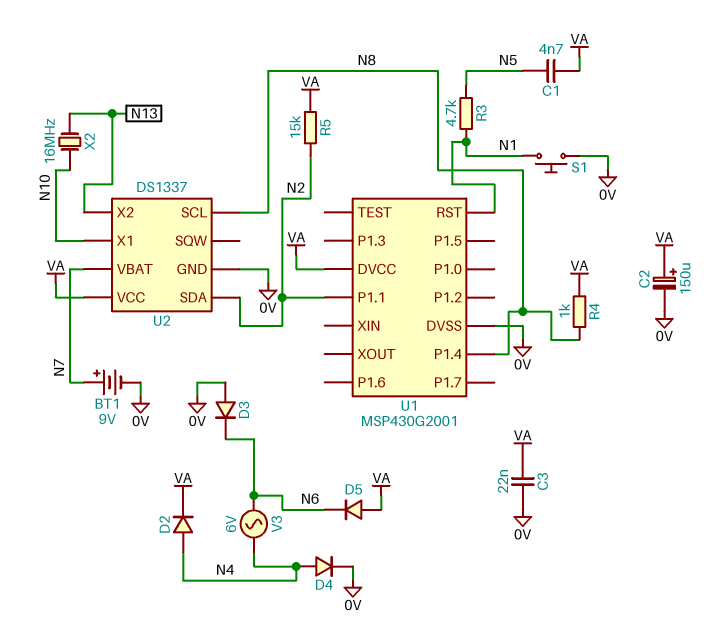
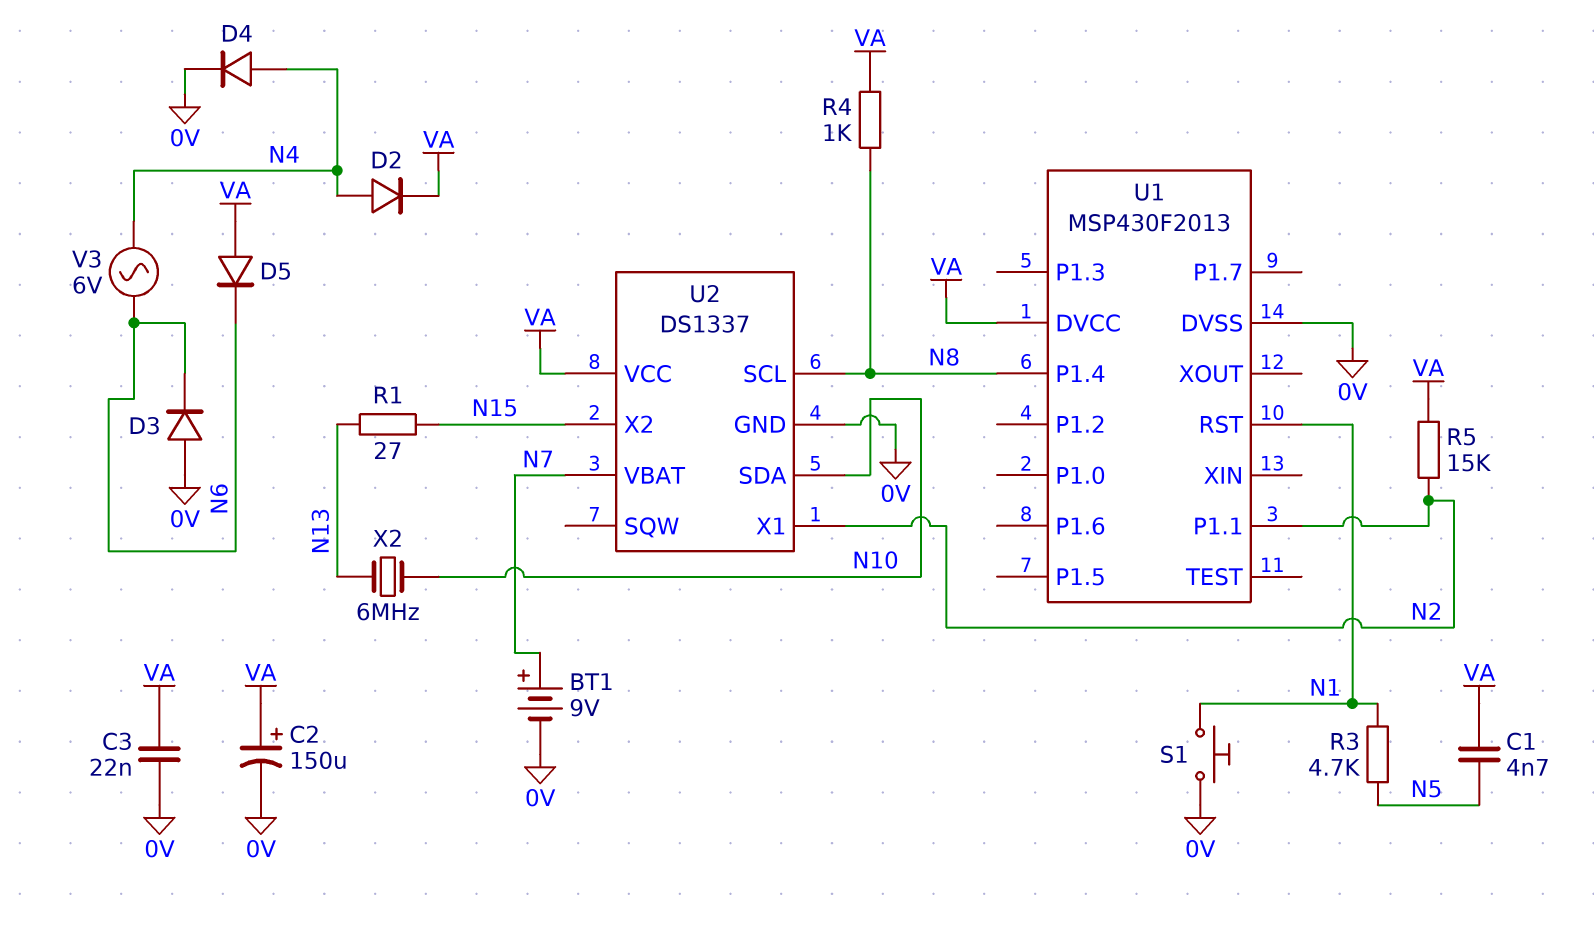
R1: none -> 27 (N13, N15)
U1: MSP430G2001 -> MSP430F2013
U2 pin SDA: N2 -> N10
U2 pin X1: N10 -> N2
U2 pin X2: N13 -> N15
X2: 16MHz (N10, N13) -> 6MHz (N10, N13)

